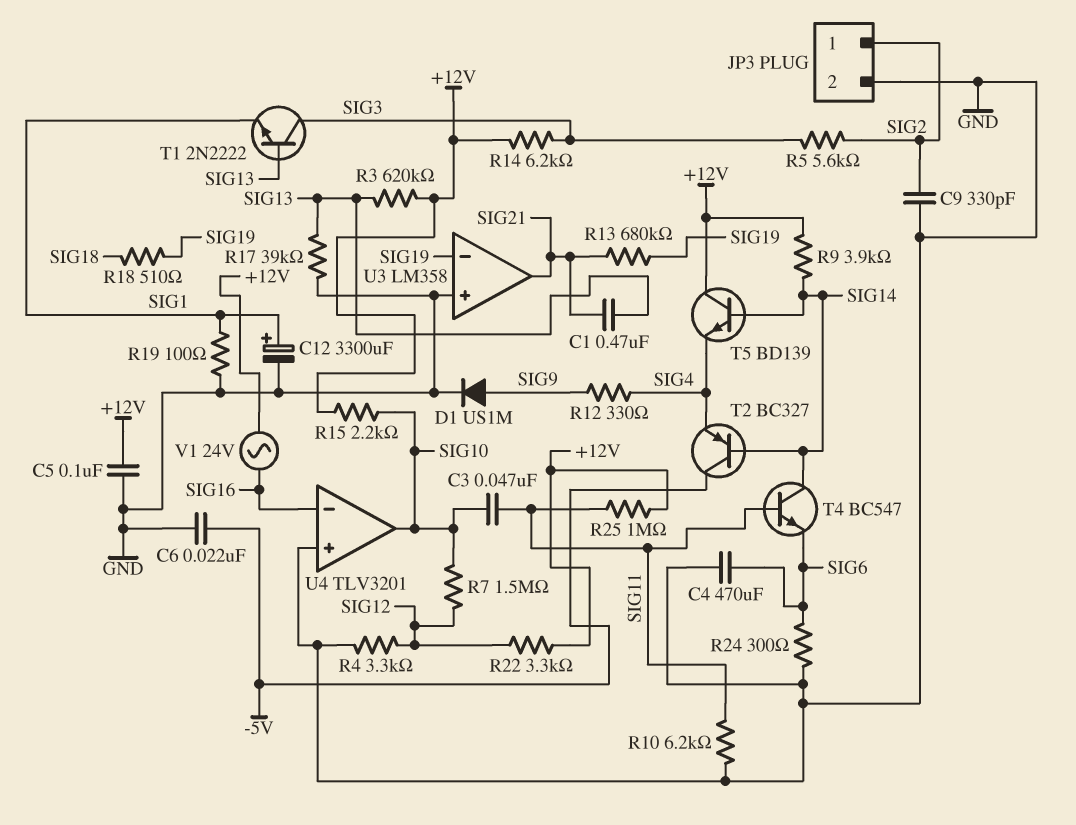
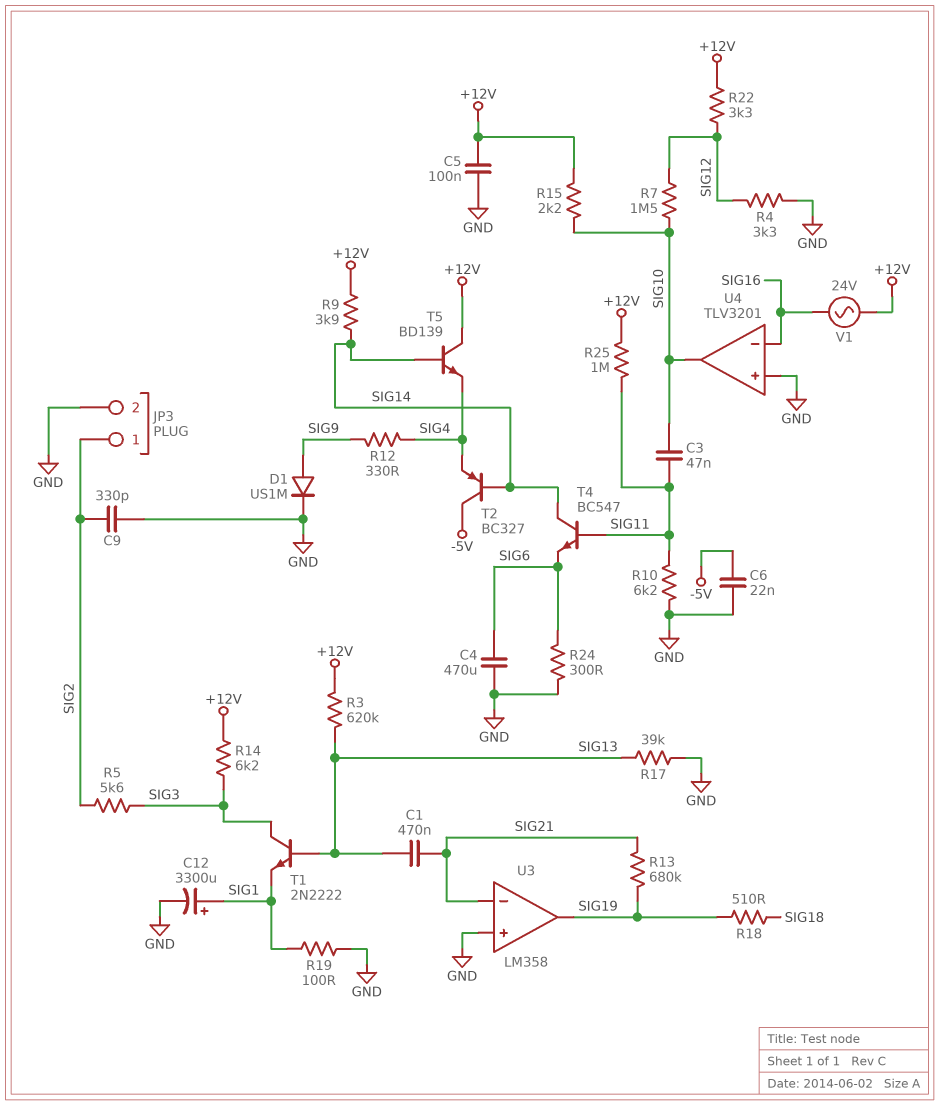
U3 pin in-: SIG19 -> SIG21
U3 pin out: SIG21 -> SIG19

